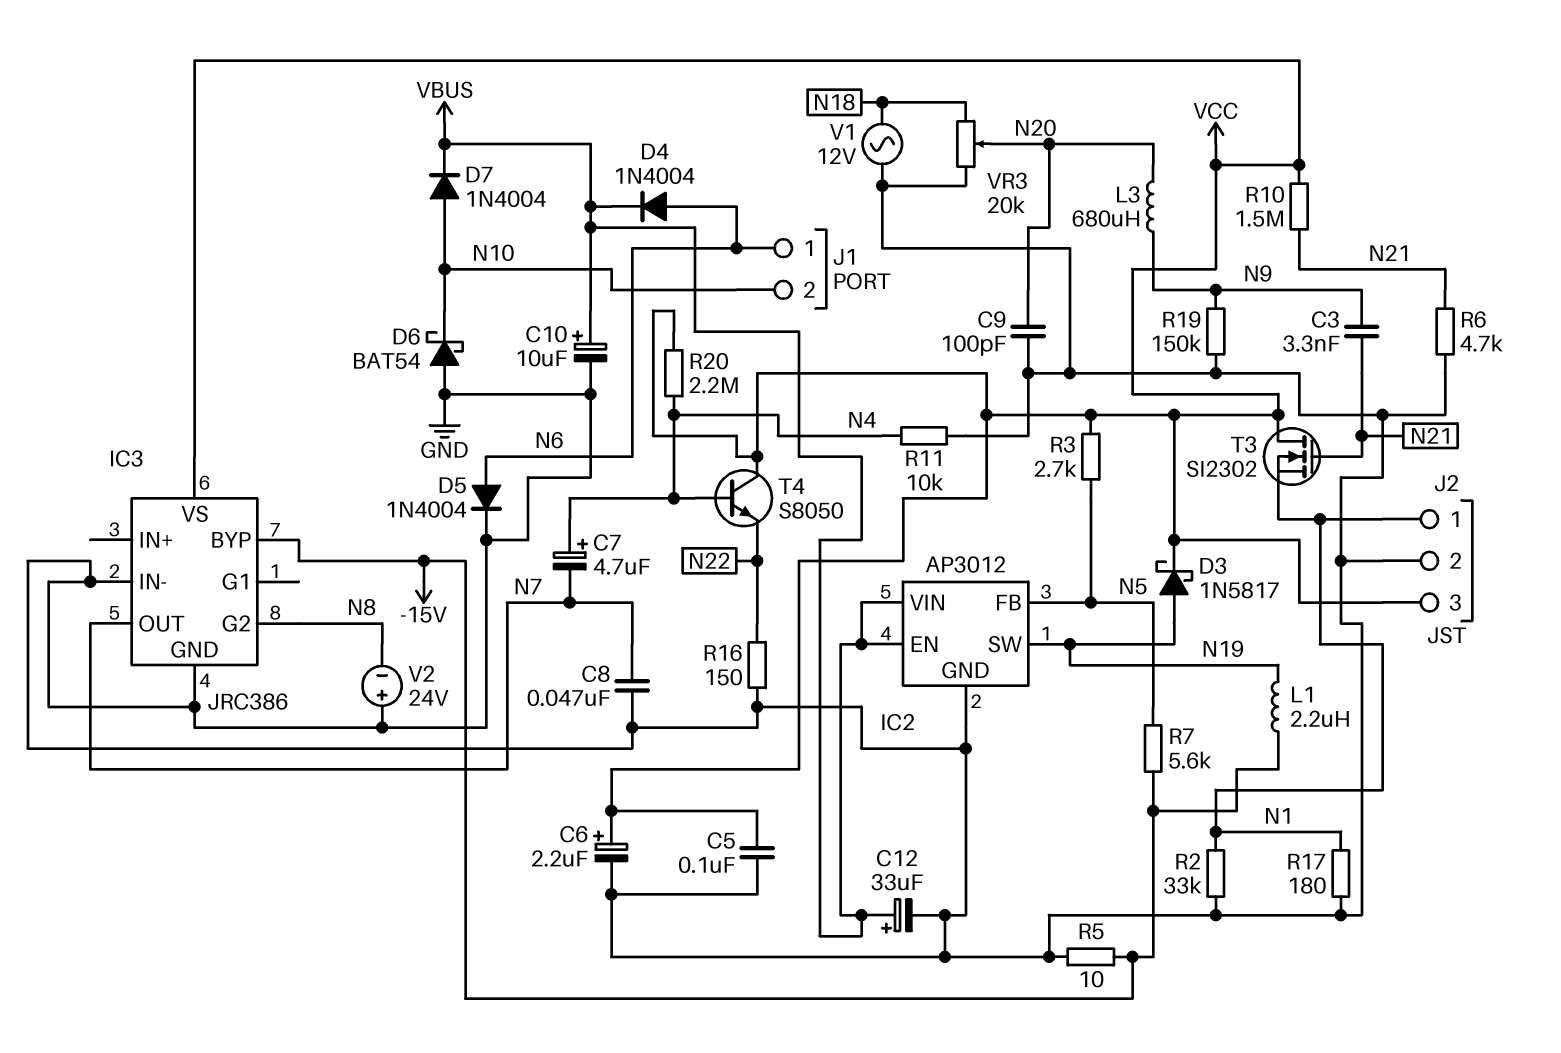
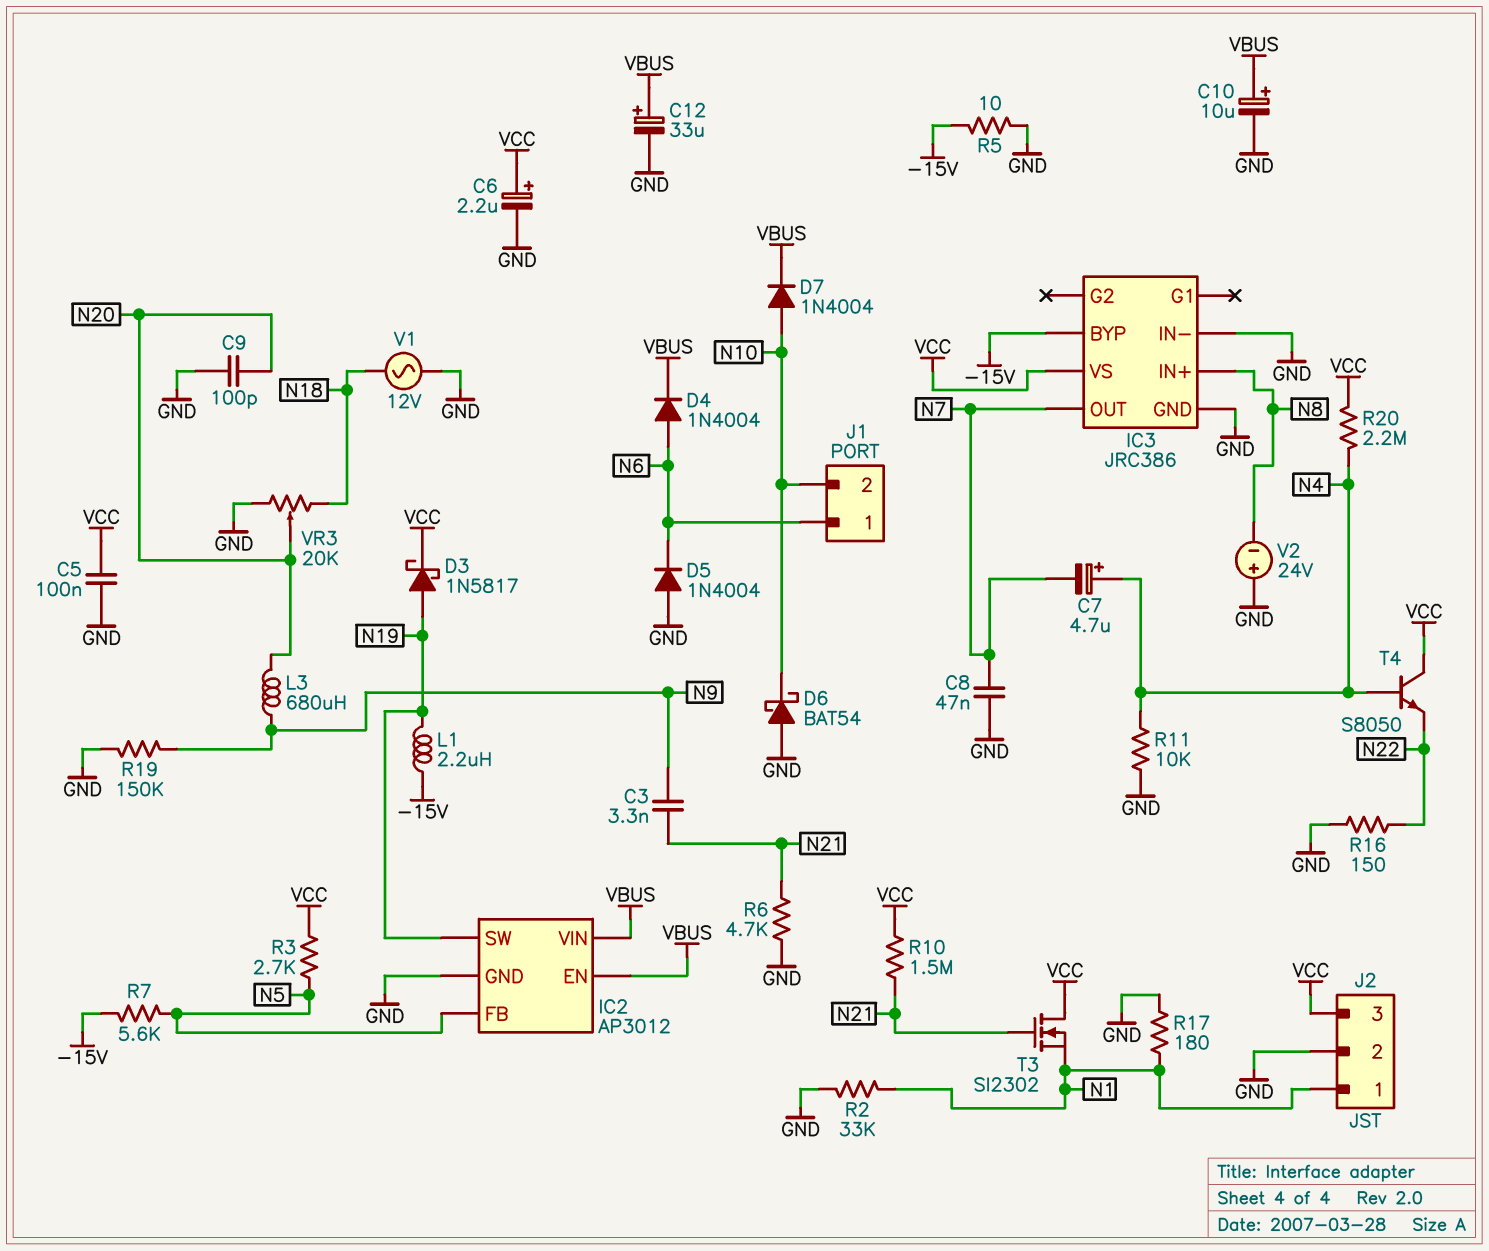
D5: diode 1N4004 (A N6, K GND) -> diode 1N4004 (A GND, K N6)
IC3 pin G2: N8 -> none
IC3 pin IN+: none -> N8

